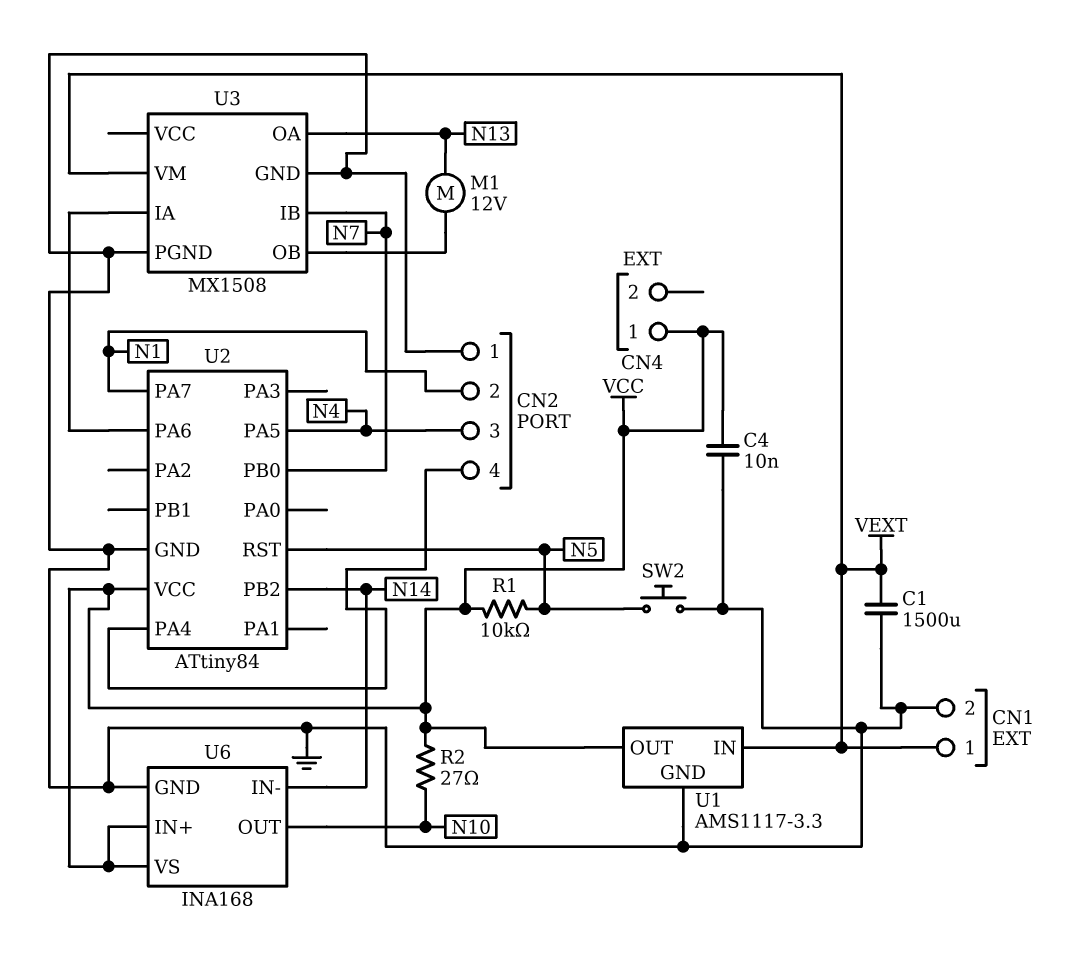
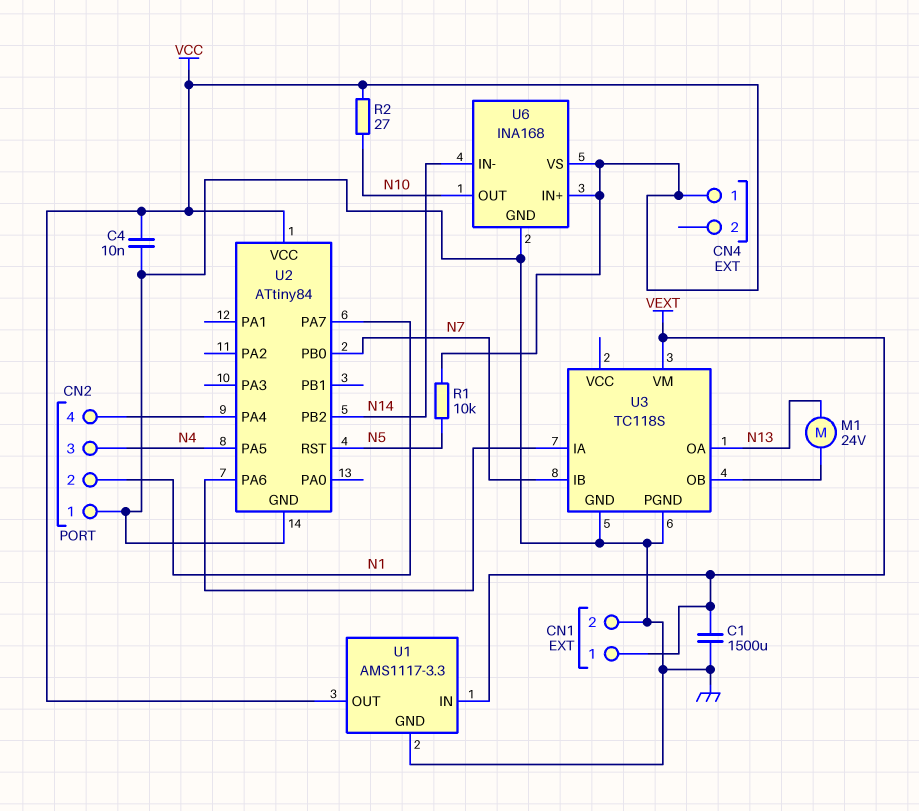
M1: motor 12V (N13, U3/OB) -> motor 24V (N13, U3/OB)
SW2: button (GND, N5) -> none
U3: MX1508 -> TC118S

